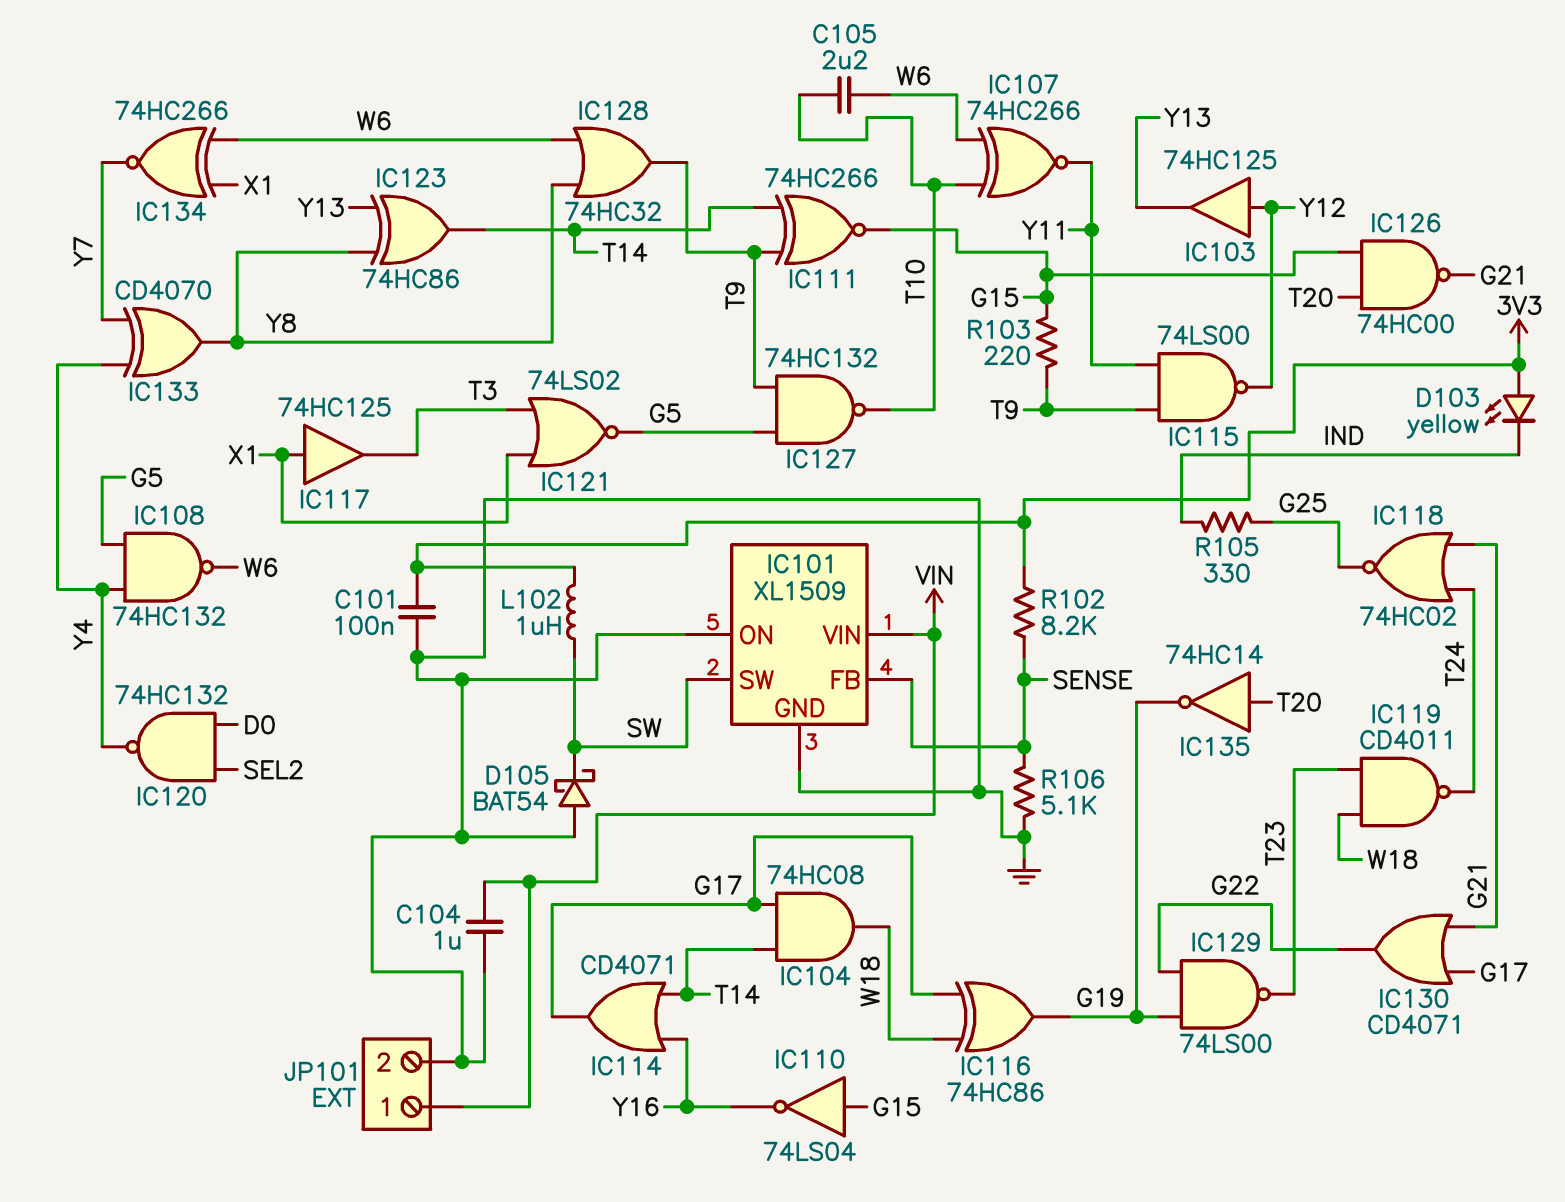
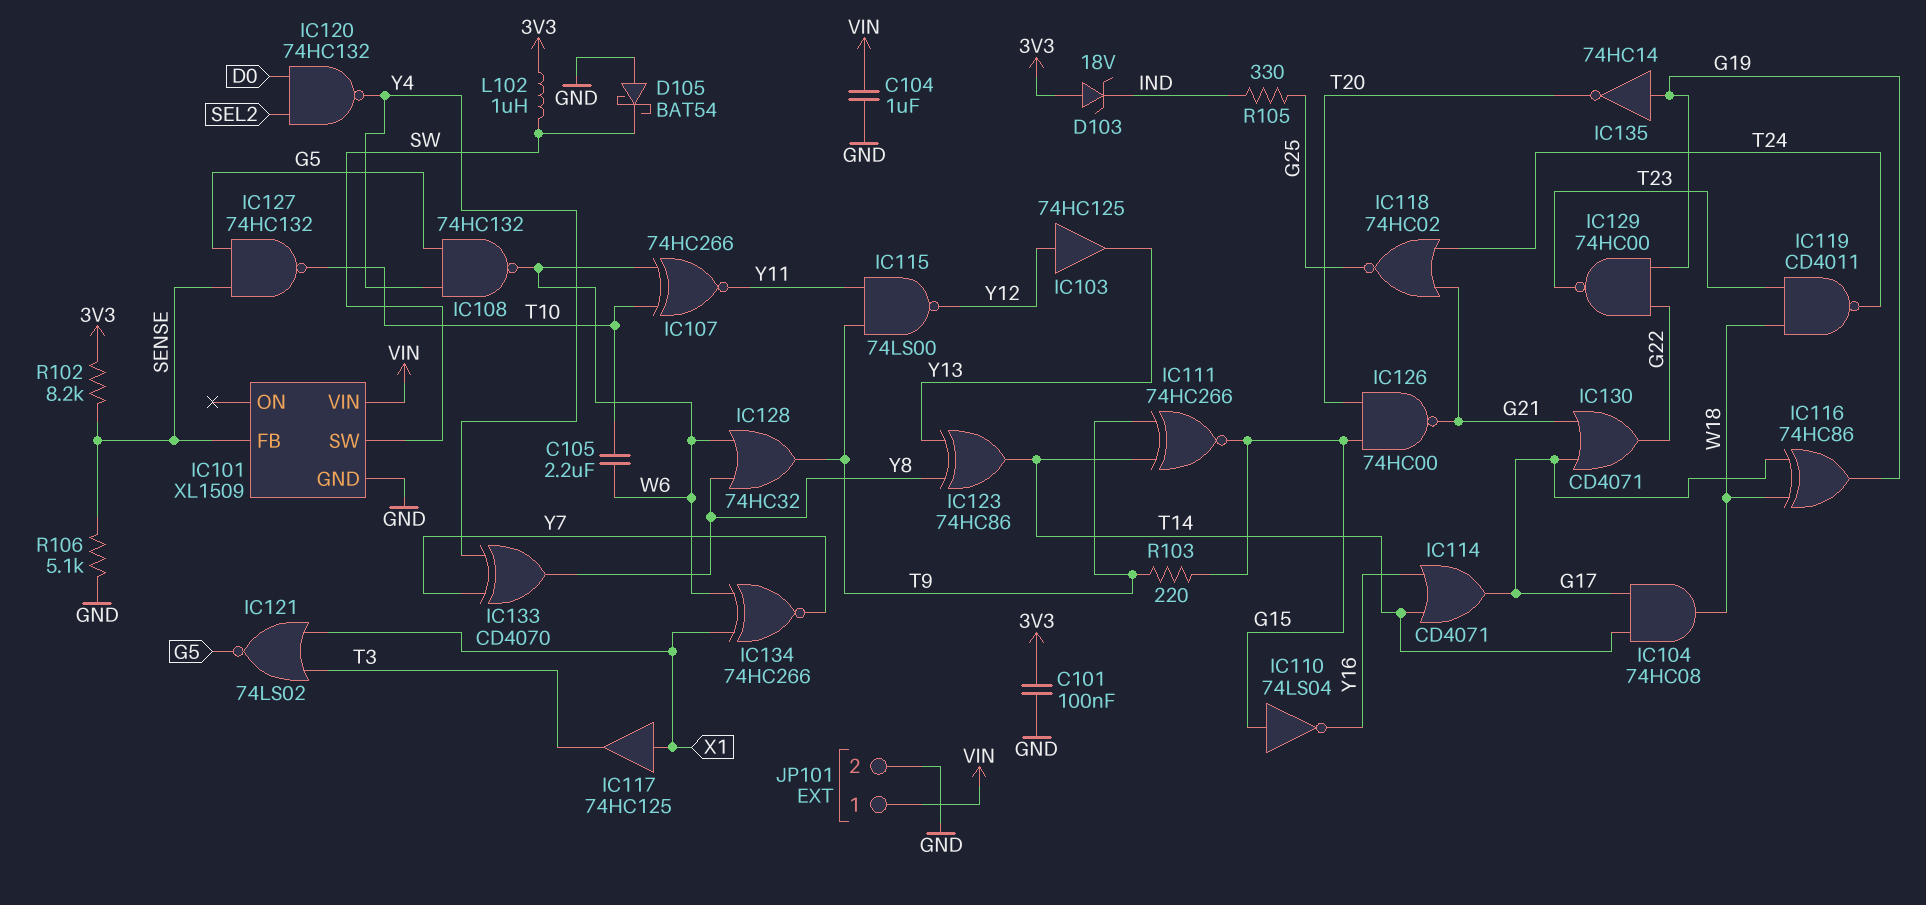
D103: LED yellow (A 3V3, K IND) -> zener 18V (A 3V3, K IND)
IC101 pin ON: GND -> none
IC127: NAND 74HC132 (in G5, in T9, out T10) -> NAND 74HC132 (in G5, in SENSE, out T10)
IC129: NAND 74LS00 (in G19, in G22, out T23) -> NAND 74HC00 (in G19, in G22, out T23)
IC135: NOT 74HC14 (in T20, out G19) -> NOT 74HC14 (in G19, out T20)

